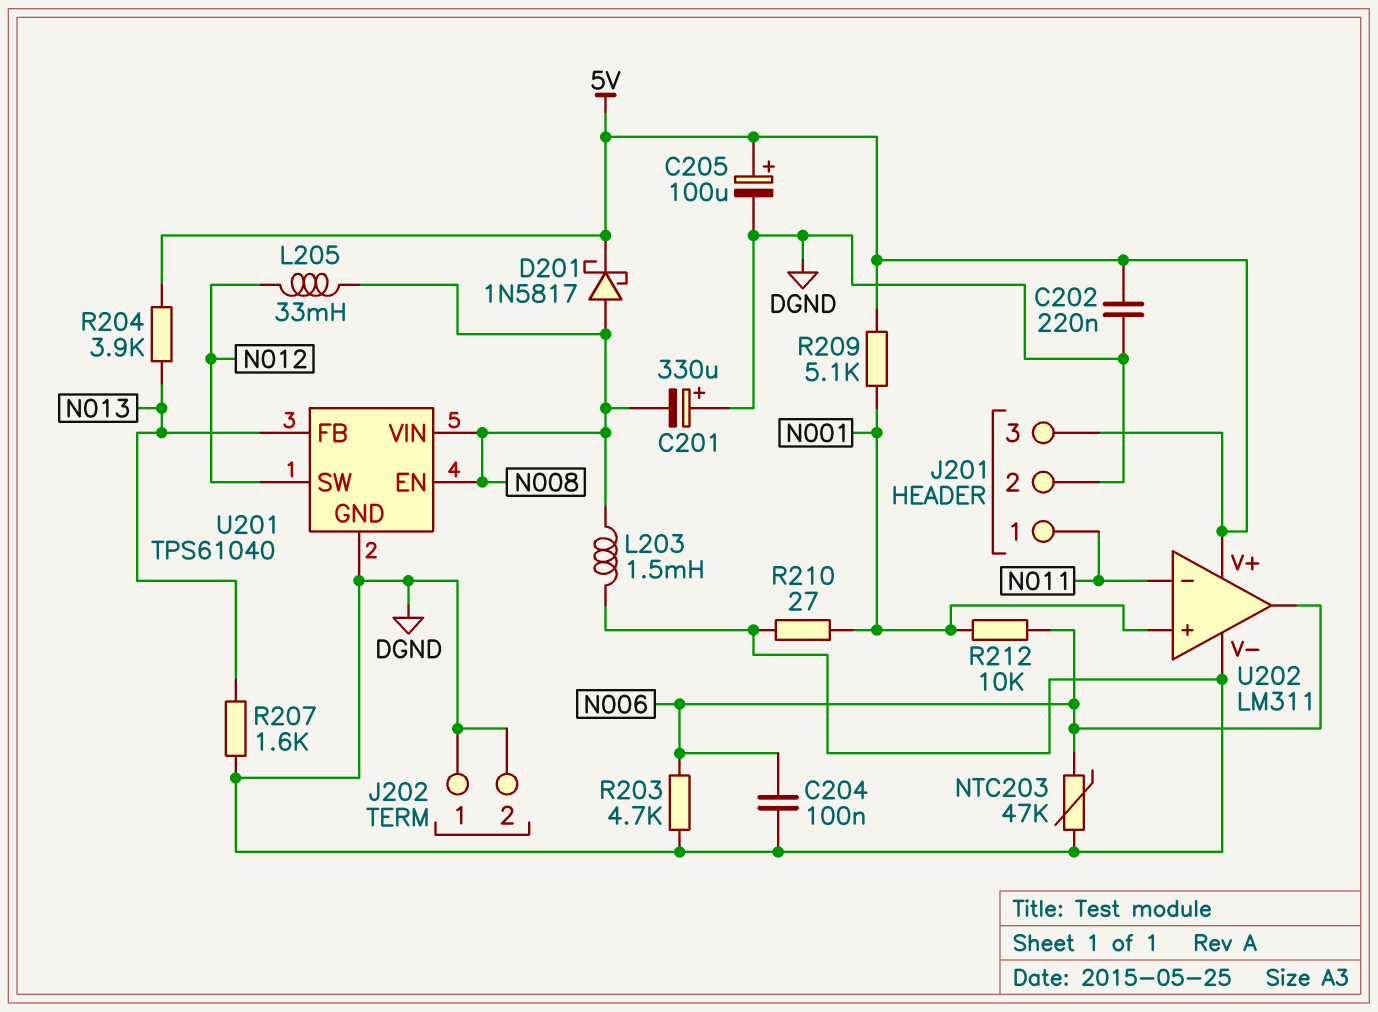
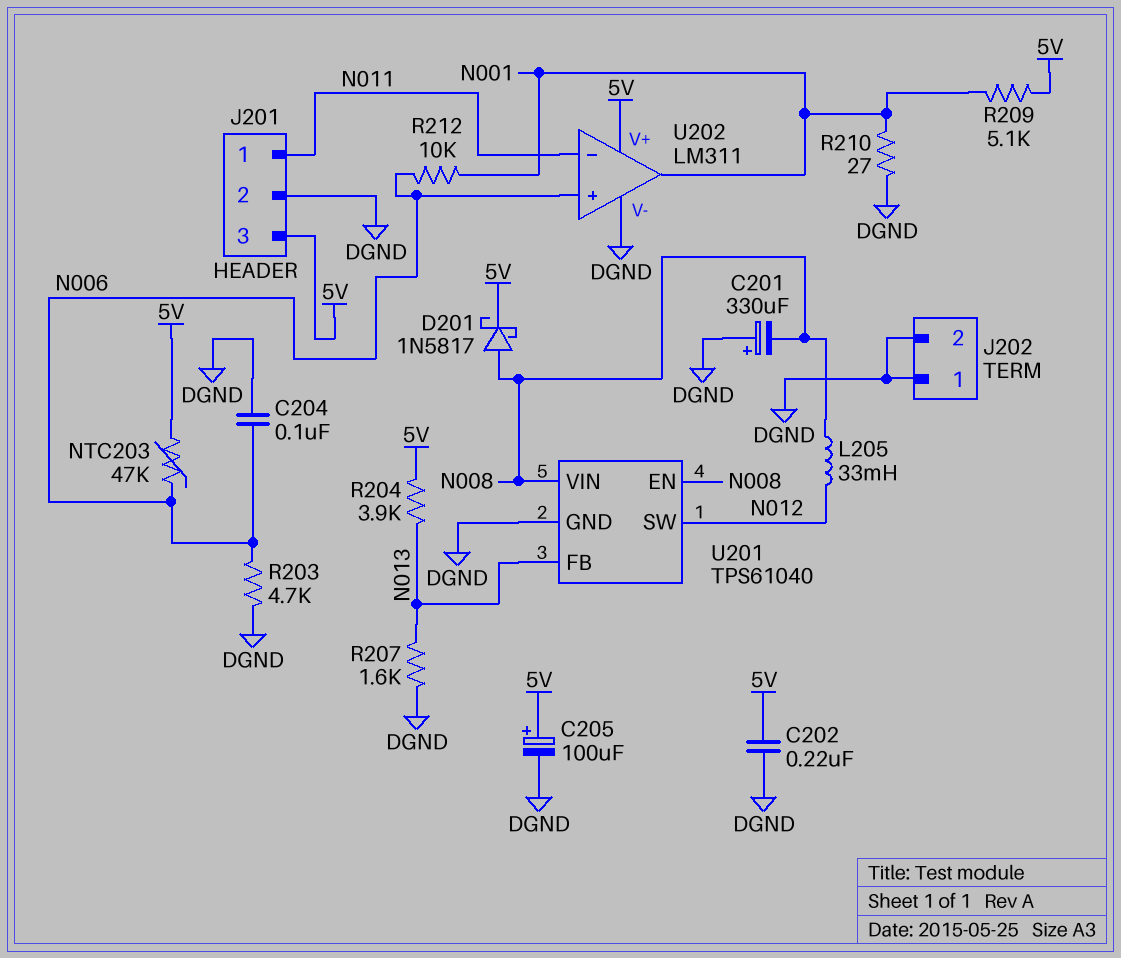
L203: 1.5mH (DGND, N008) -> none
NTC203: 47k (DGND, N006) -> 47k (5V, N006)
U202 pin in+: N001 -> N006
U202 pin out: N006 -> N001

